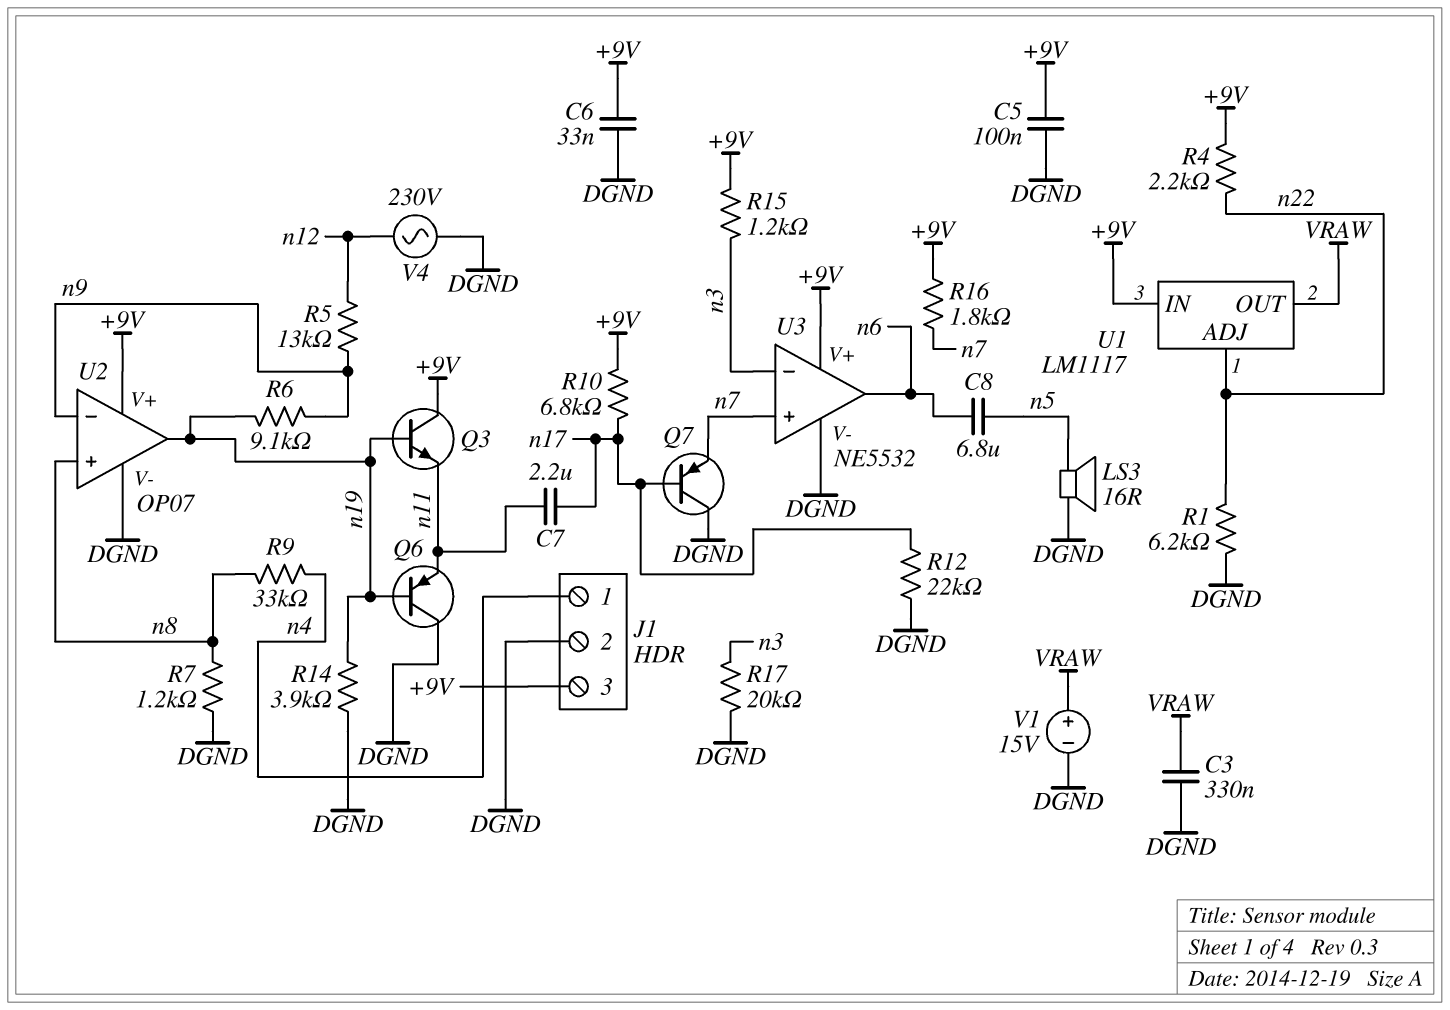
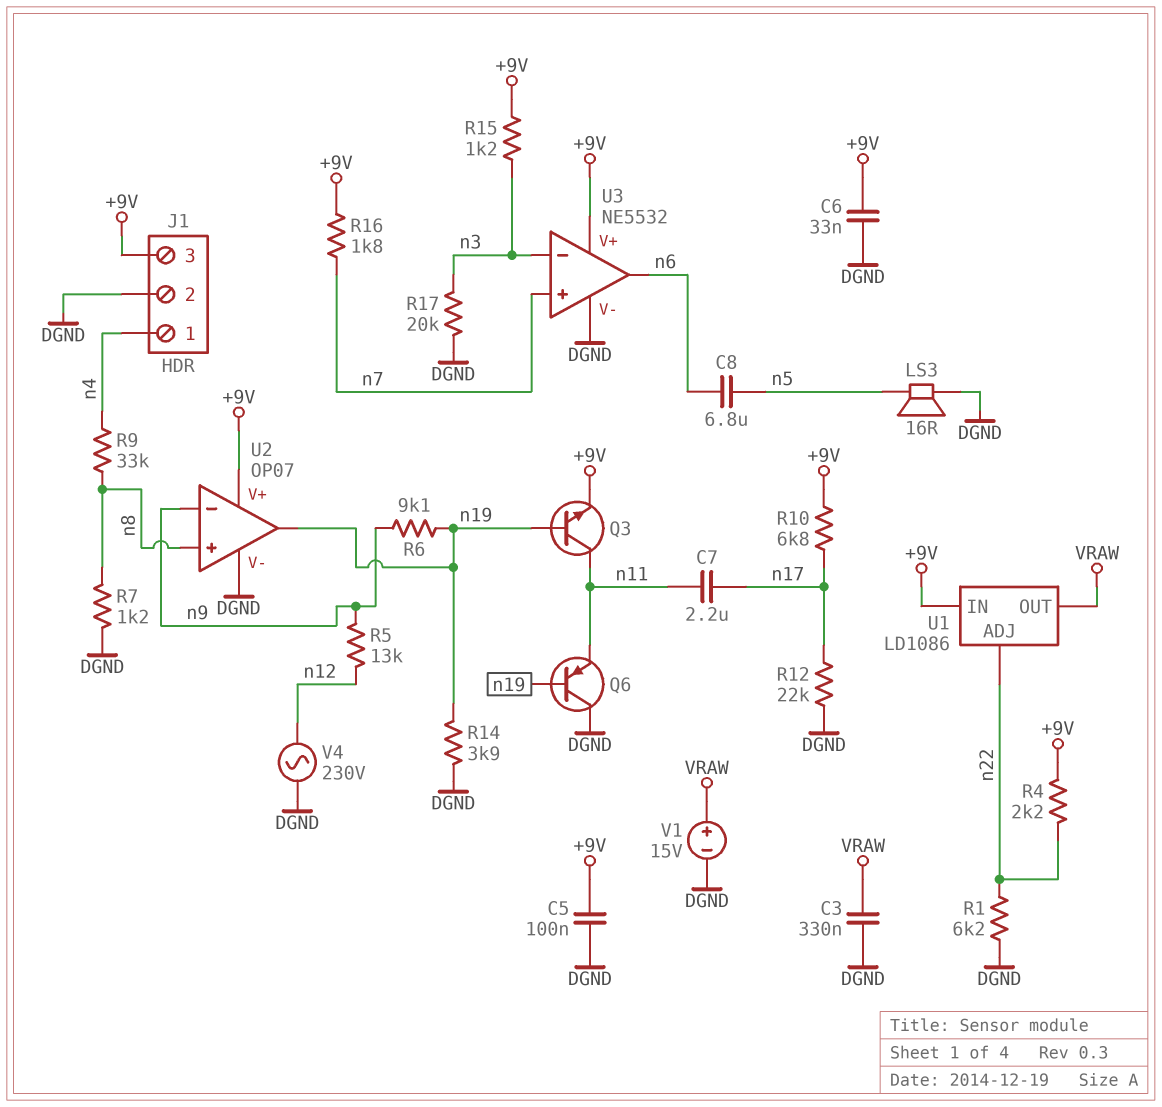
Q3: NPN (B n19, C +9V, E n11) -> NPN (B n19, C n11, E +9V)
Q7: PNP (B n17, C DGND, E n7) -> none
U1: LM1117 -> LD1086

